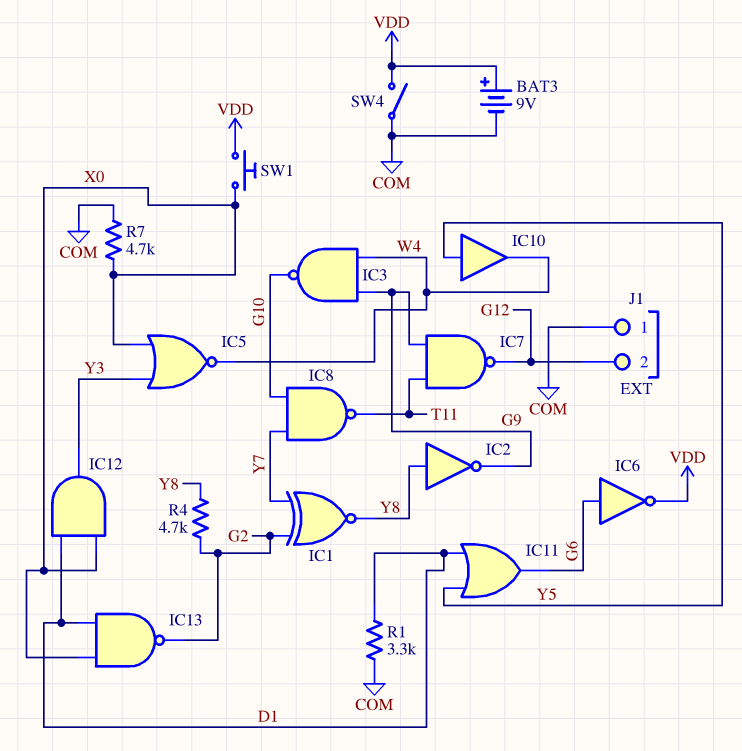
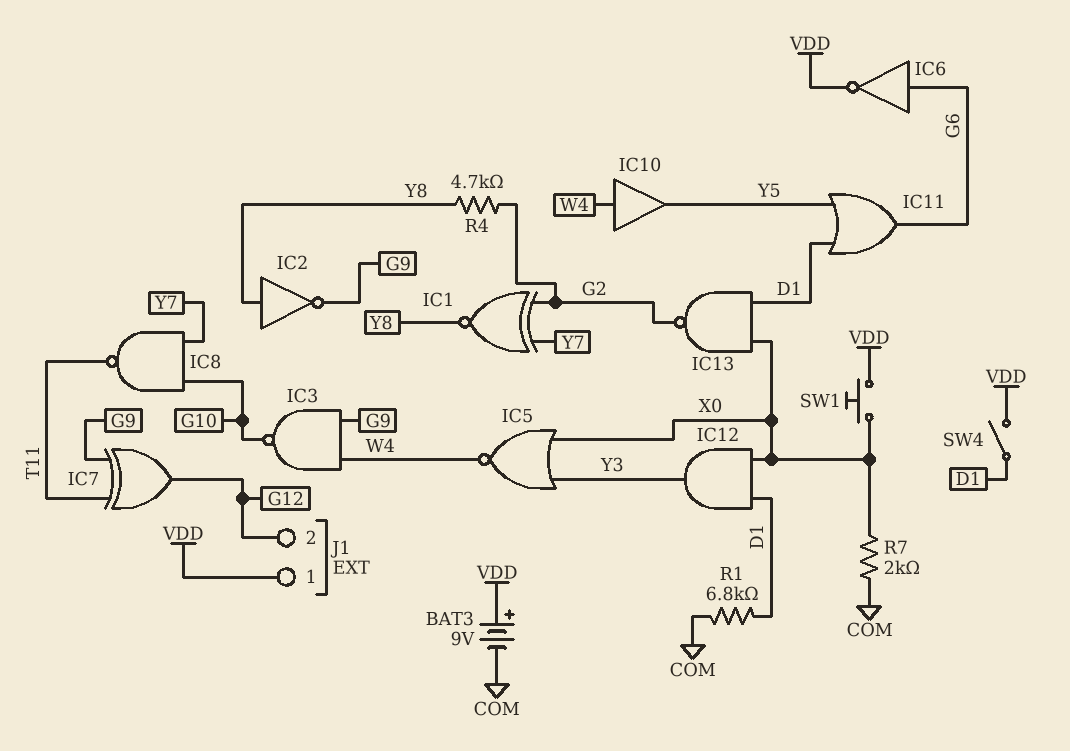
IC7: NAND (in G9, in T11, out G12) -> XOR (in G9, in T11, out G12)
IC10: buffer (in Y5, out W4) -> buffer (in W4, out Y5)
J1 pin 1: COM -> VDD
R1: 3.3k (COM, D1) -> 6.8k (COM, D1)
R7: 4.7k (COM, X0) -> 2k (COM, X0)
SW4: switch (COM, VDD) -> switch (D1, VDD)

